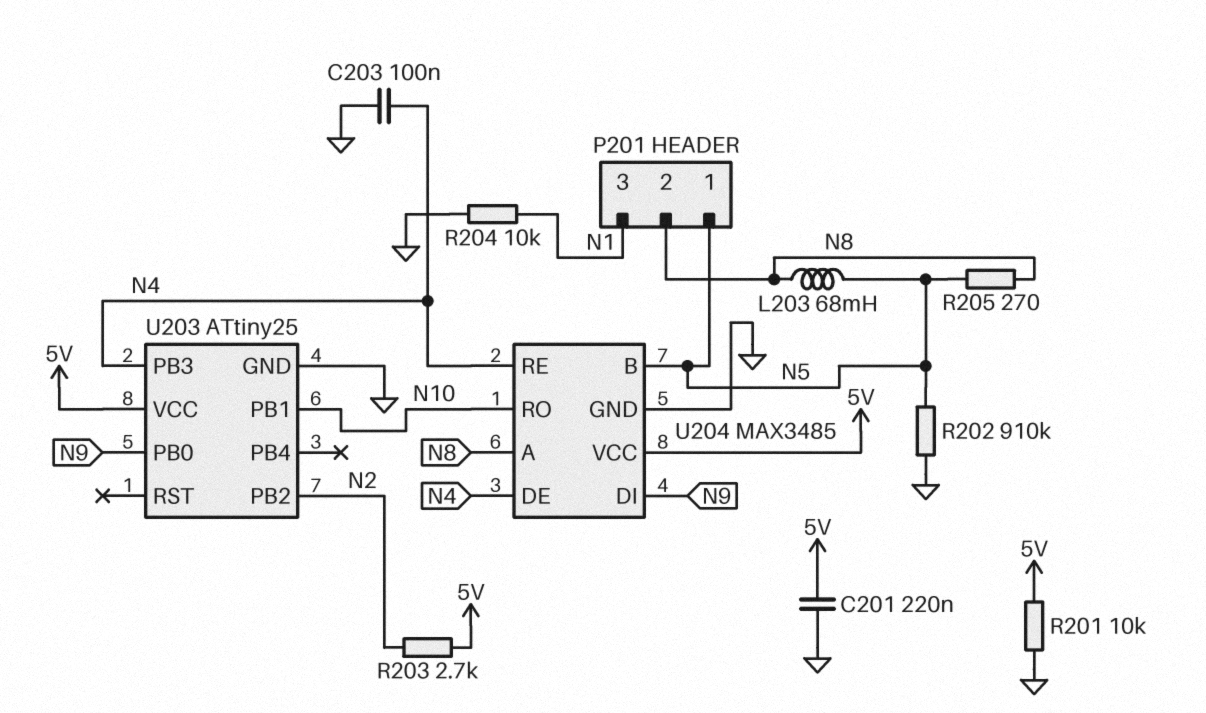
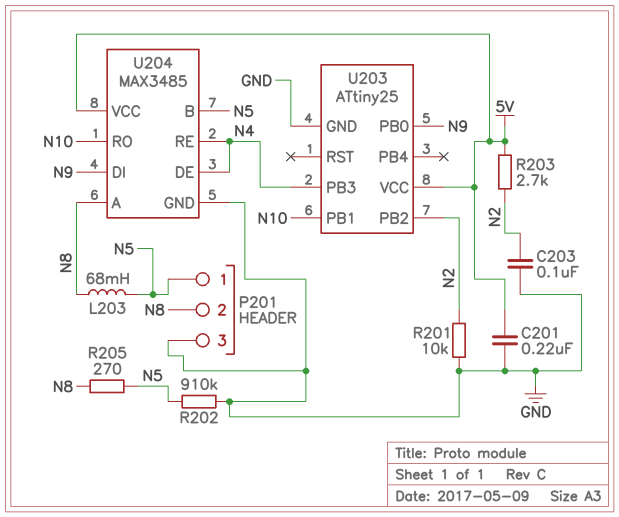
C203: 100nF (GND, N4) -> 100nF (GND, N2)
P201 pin 3: N1 -> GND
R201: 10k (5V, GND) -> 10k (GND, N2)
R204: 10k (GND, N1) -> none

